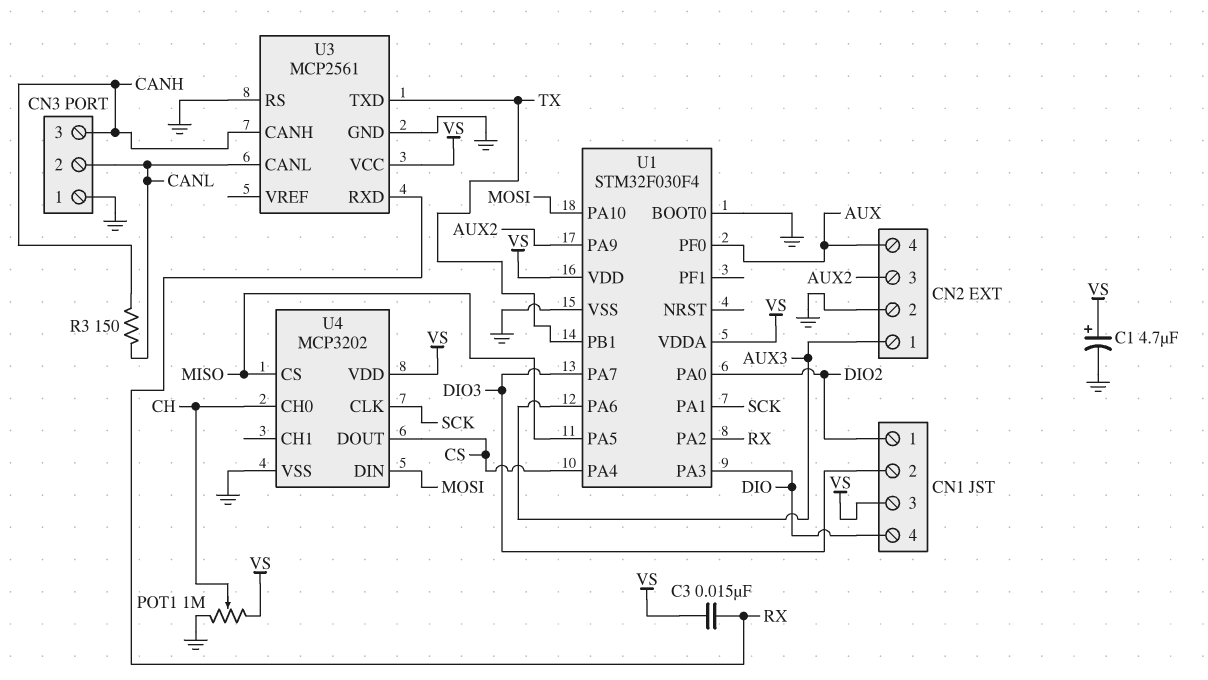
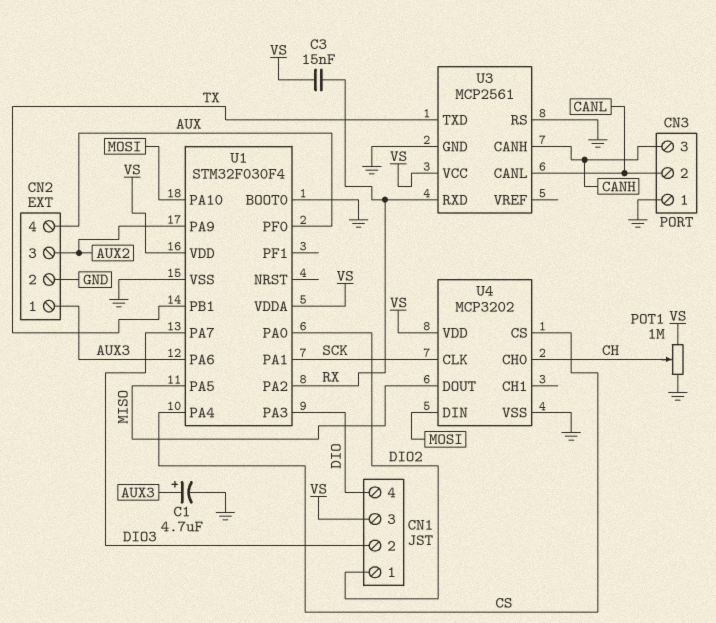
C1: 4.7uF (plus VS, minus GND) -> 4.7uF (plus AUX3, minus GND)
R3: 150 (CANH, CANL) -> none
U4 pin CS: MISO -> CS
U4 pin DOUT: CS -> MISO

